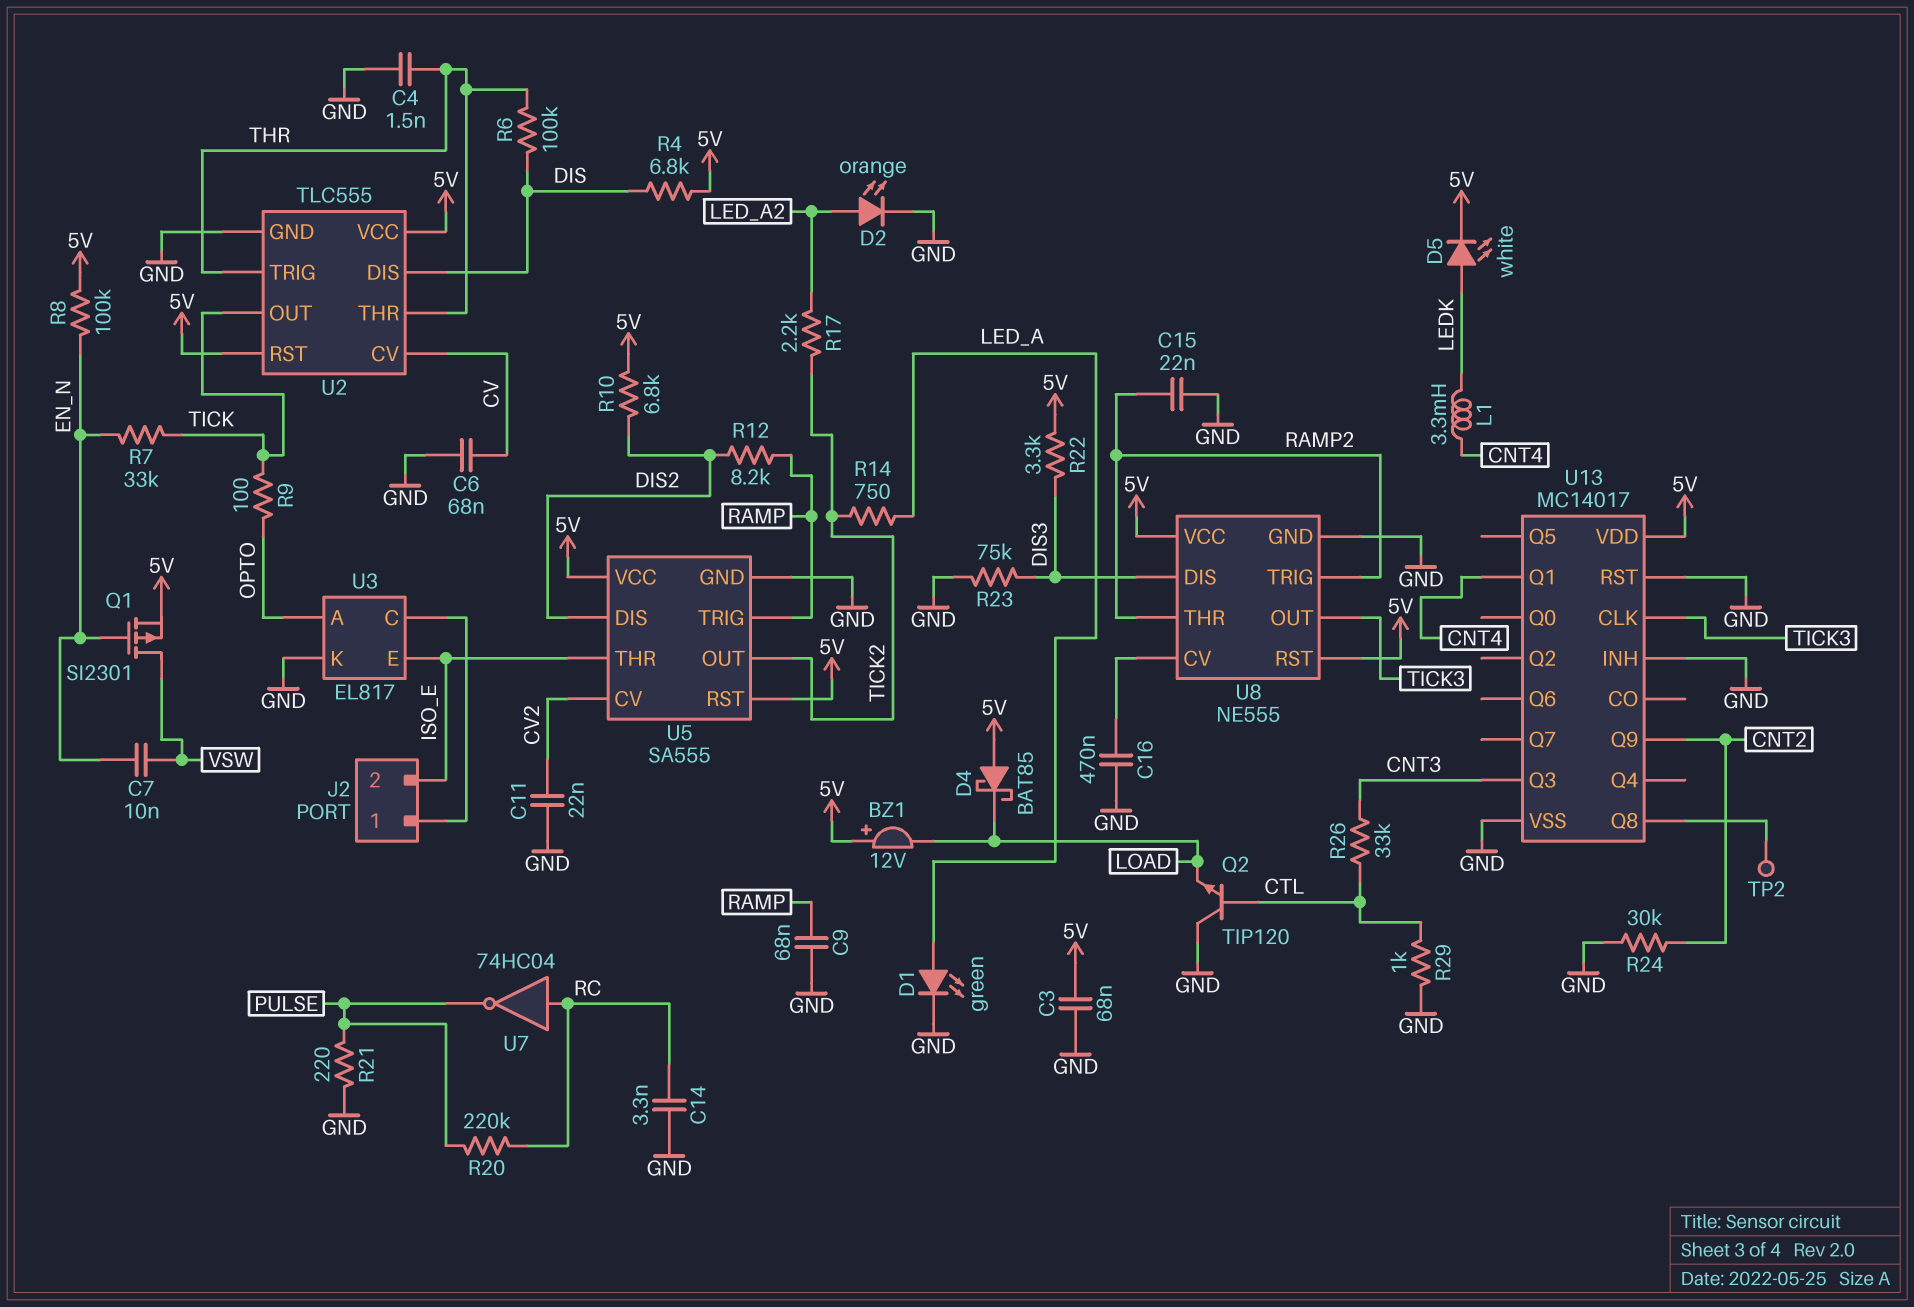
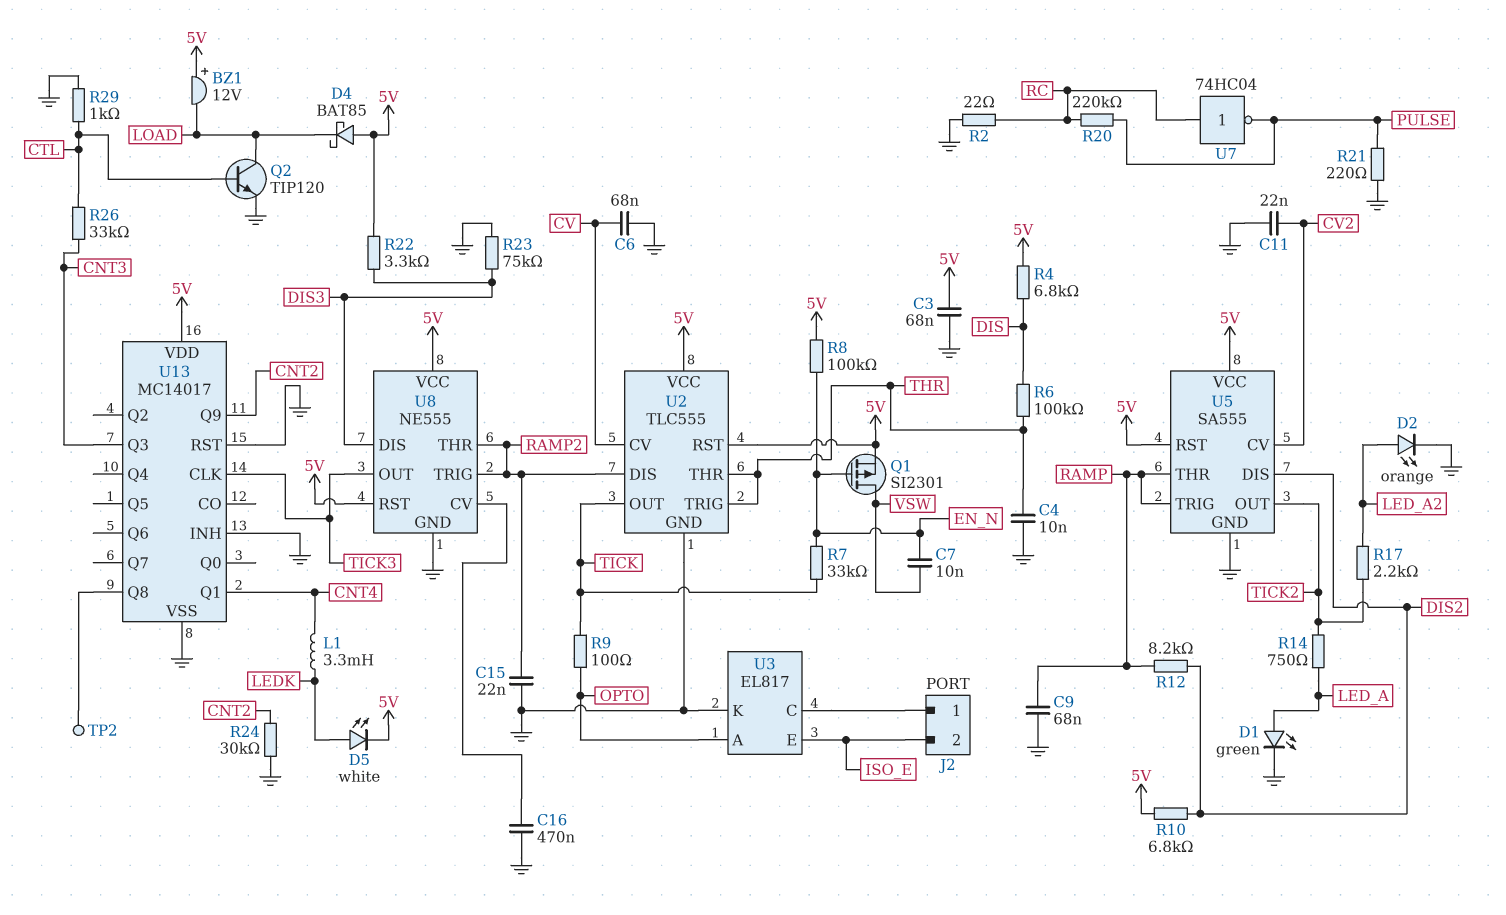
C4: 1.5nF (GND, THR) -> 10nF (GND, THR)
C14: 3.3nF (GND, RC) -> none
Q2: NPN TIP120 (B CTL, C GND, E LOAD) -> NPN TIP120 (B CTL, C LOAD, E GND)
R2: none -> 22 (GND, RC)
U2 pin DIS: DIS -> RAMP2
U5 pin THR: ISO_E -> RAMP

